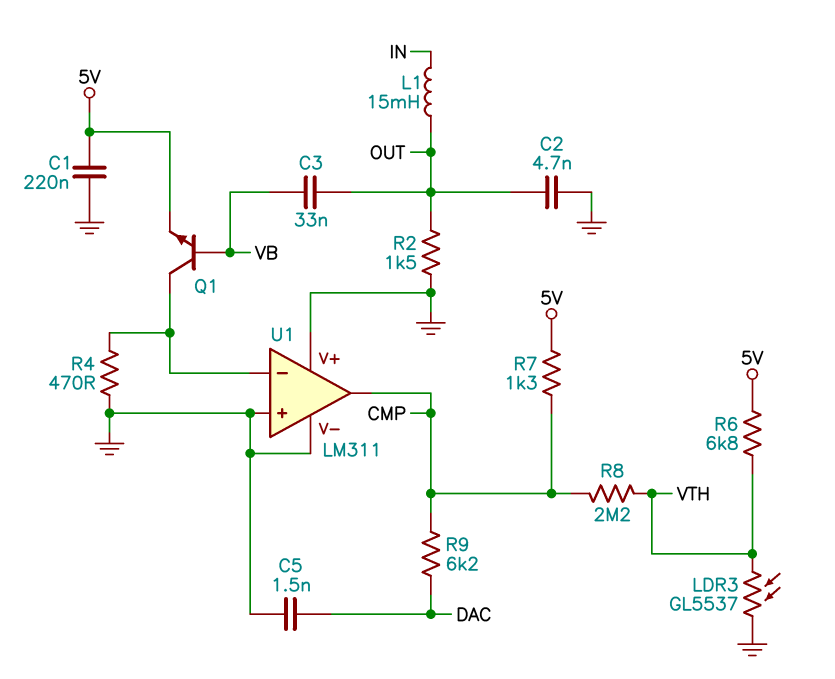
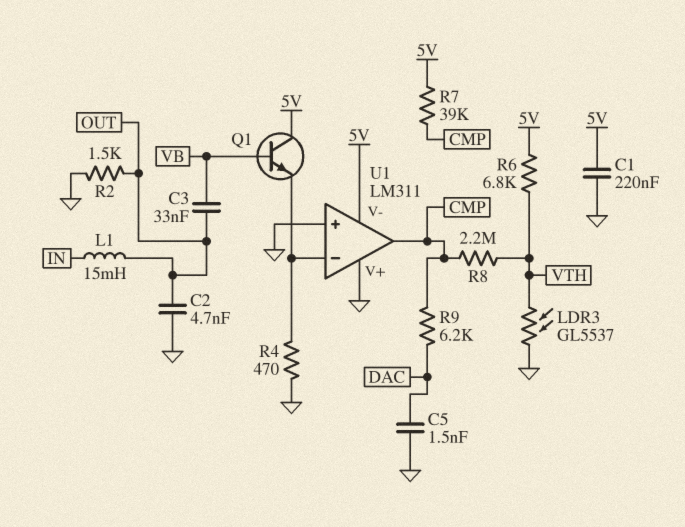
Q1: NPN (B VB, C U1/in-, E 5V) -> NPN (B VB, C 5V, E U1/in-)
R7: 1.3k (5V, CMP) -> 39k (5V, CMP)
U1 pin V-: GND -> 5V

